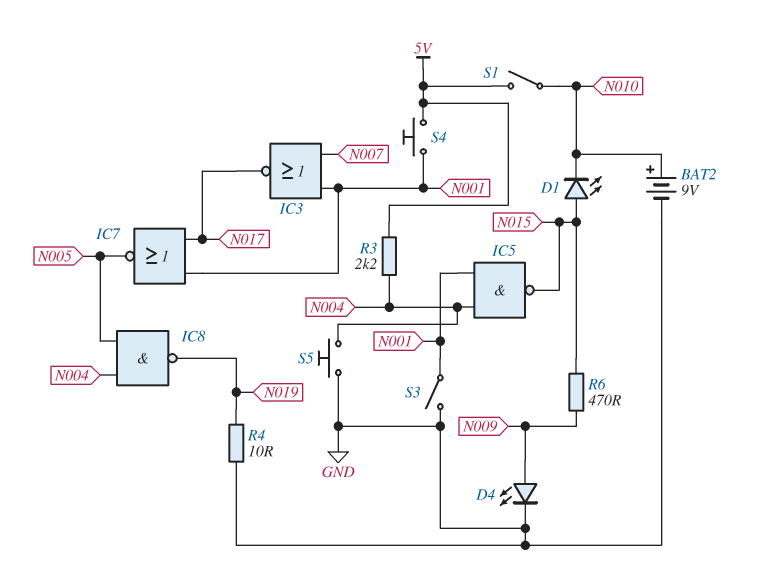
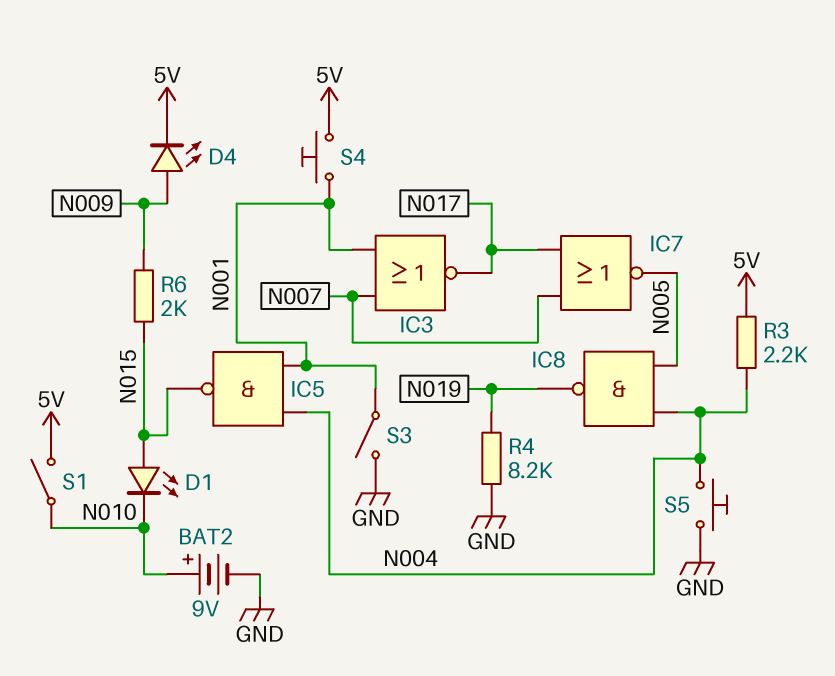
D4: LED (A N009, K GND) -> LED (A N009, K 5V)
IC7: NOR (in N001, in N017, out N005) -> NOR (in N007, in N017, out N005)
R4: 10 (GND, N019) -> 8.2k (GND, N019)
R6: 470 (N009, N015) -> 2k (N009, N015)

